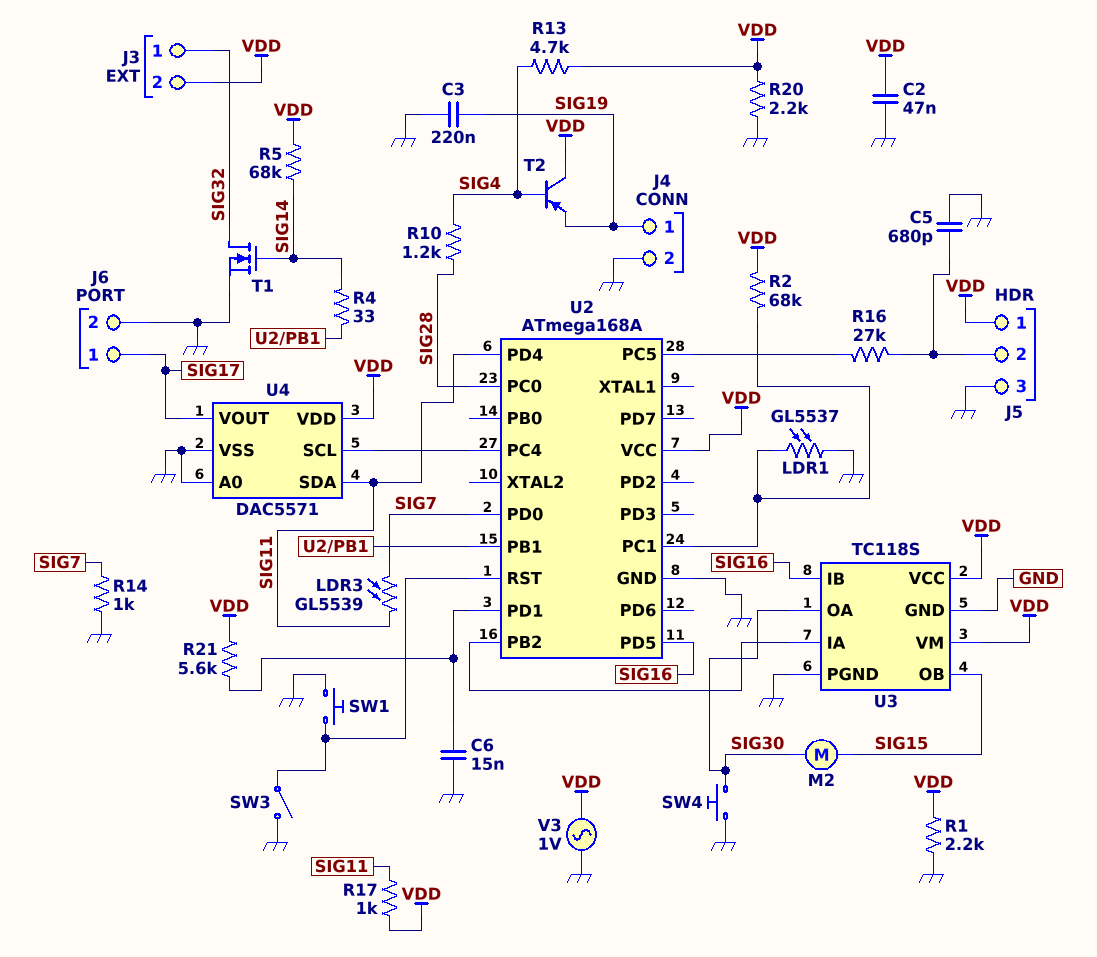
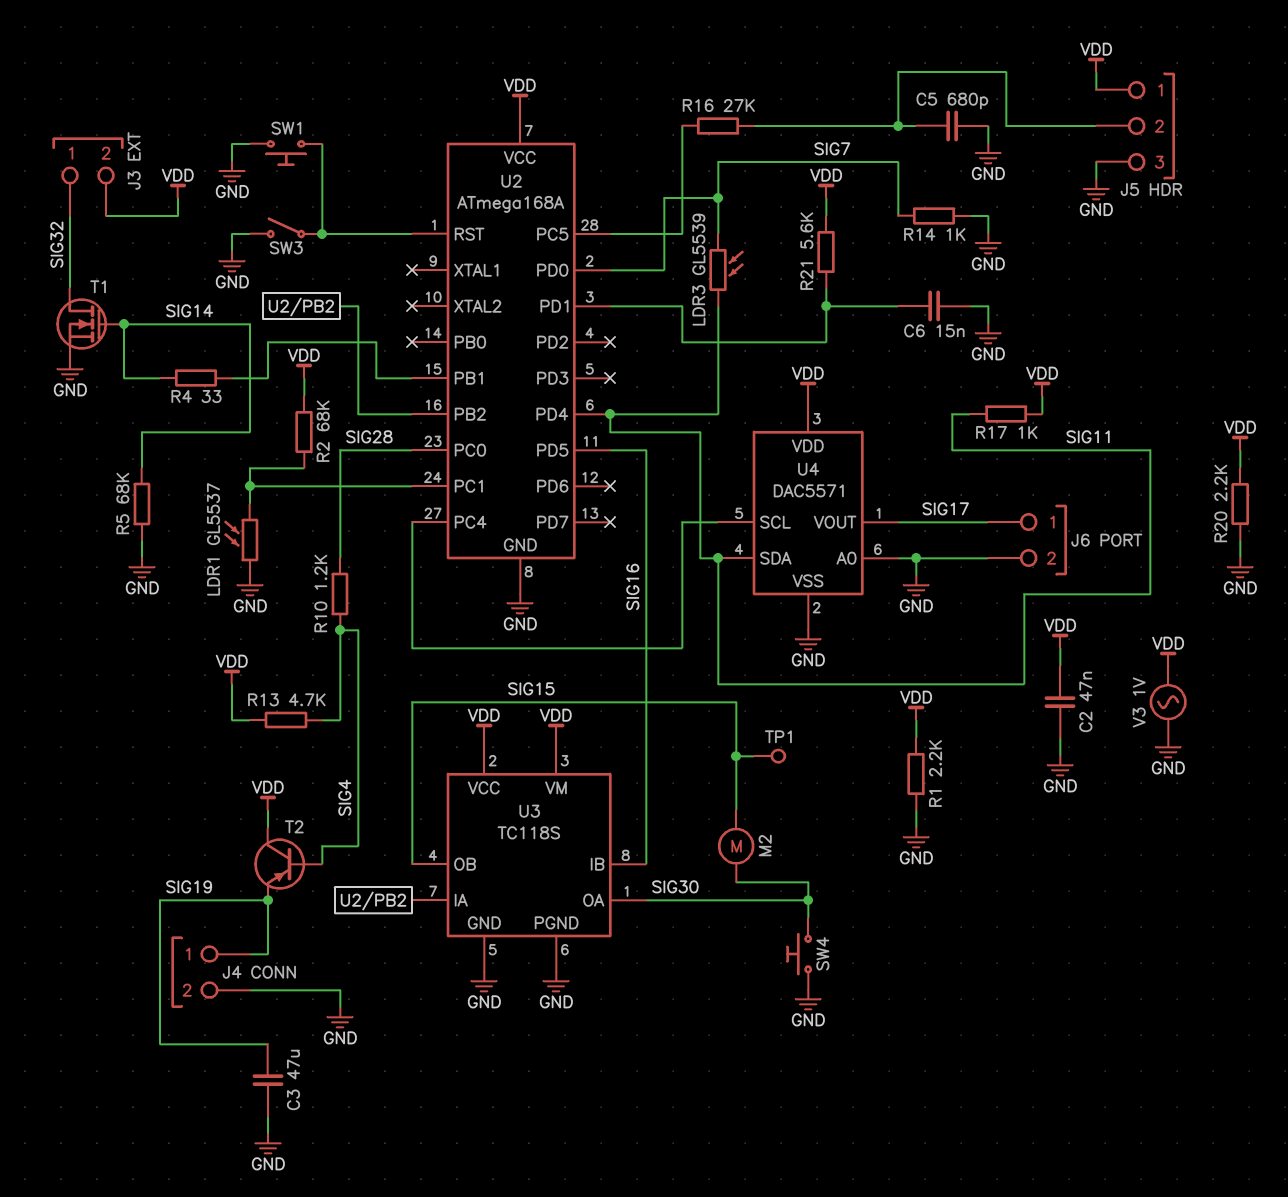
C3: 220nF (GND, SIG19) -> 47uF (GND, SIG19)
R5: 68k (SIG14, VDD) -> 68k (GND, SIG14)
TP1: none -> test point (SIG15)

